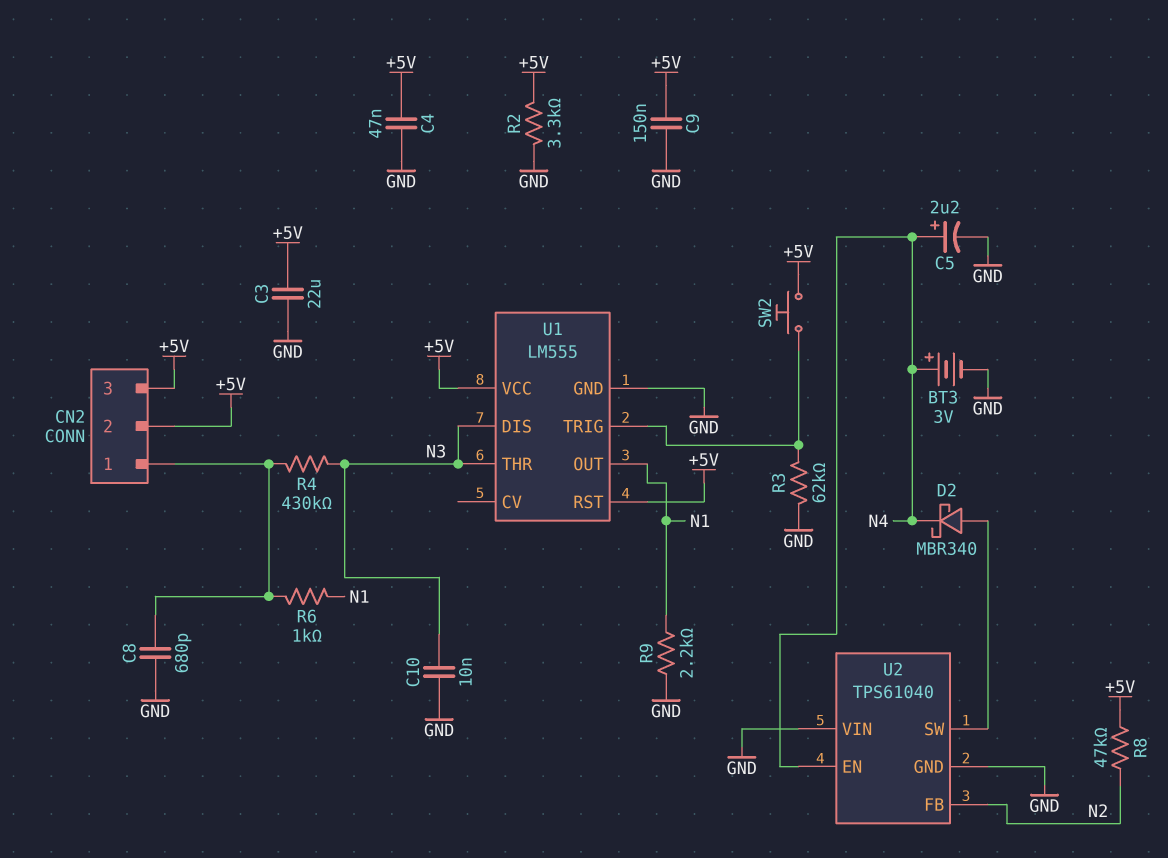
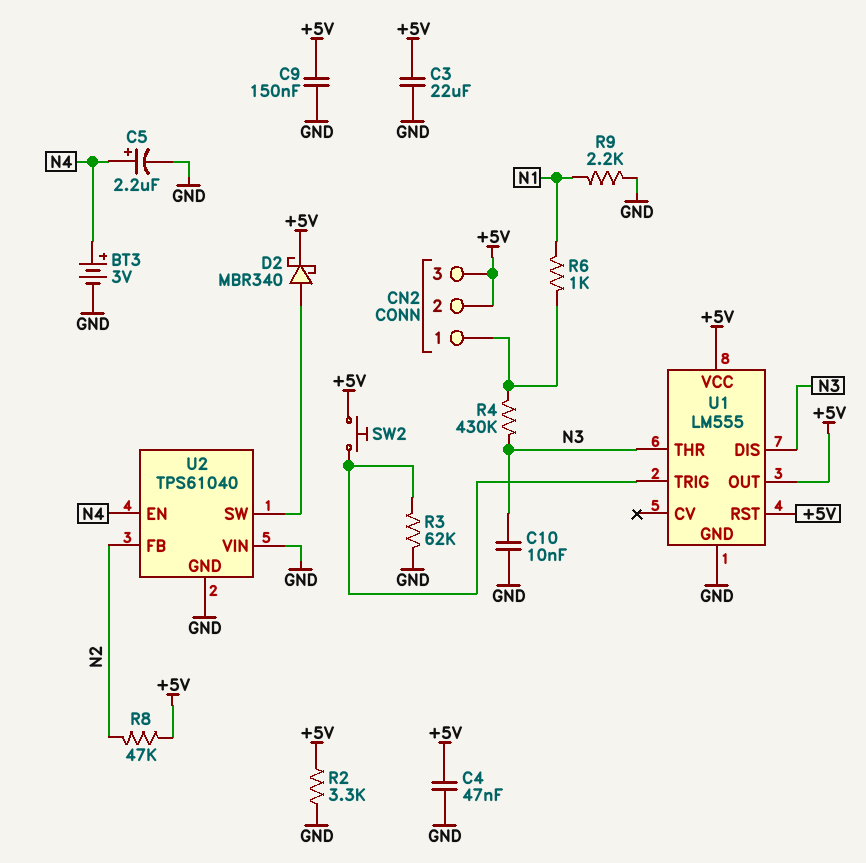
C8: 680pF (CN2/1, GND) -> none
D2: schottky MBR340 (A U2/SW, K N4) -> schottky MBR340 (A U2/SW, K +5V)
U1 pin OUT: N1 -> +5V

